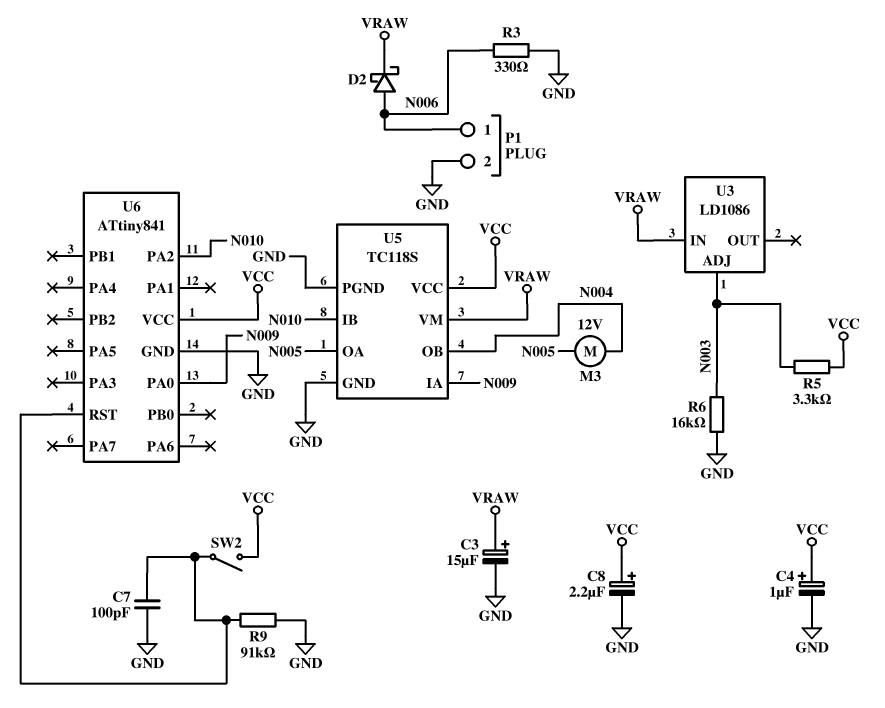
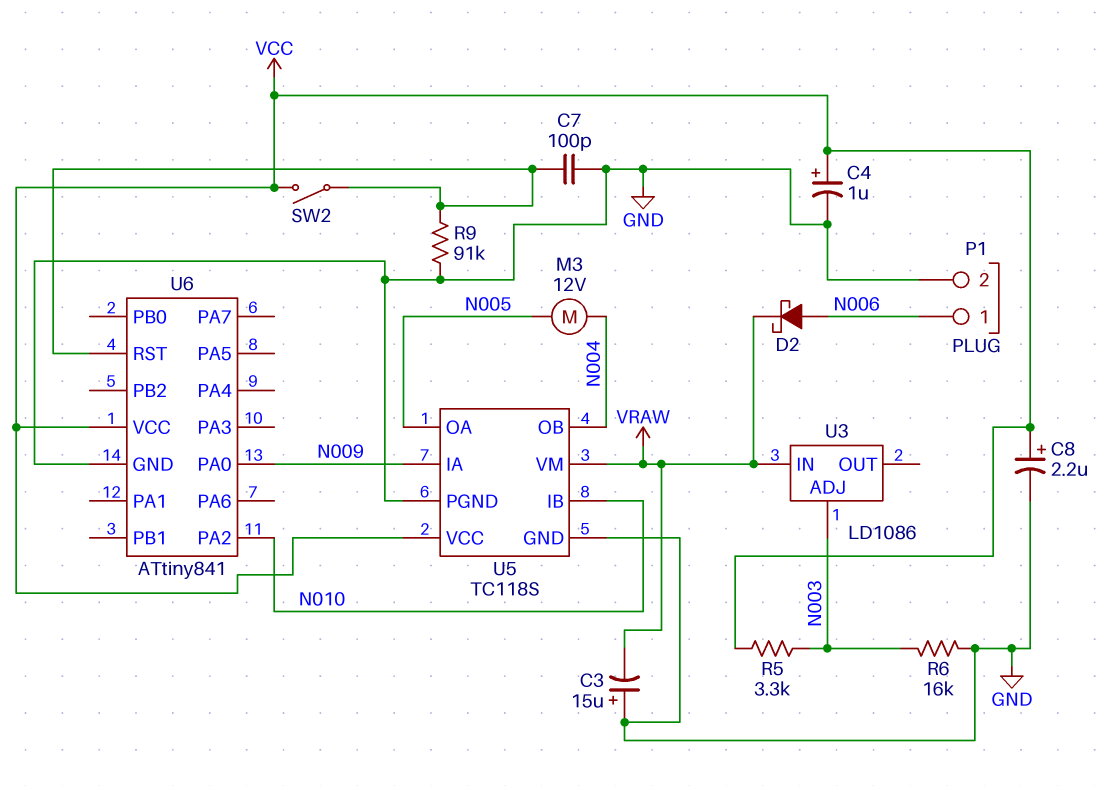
C3: 15uF (plus VRAW, minus GND) -> 15uF (plus GND, minus VRAW)
R3: 330 (GND, N006) -> none

